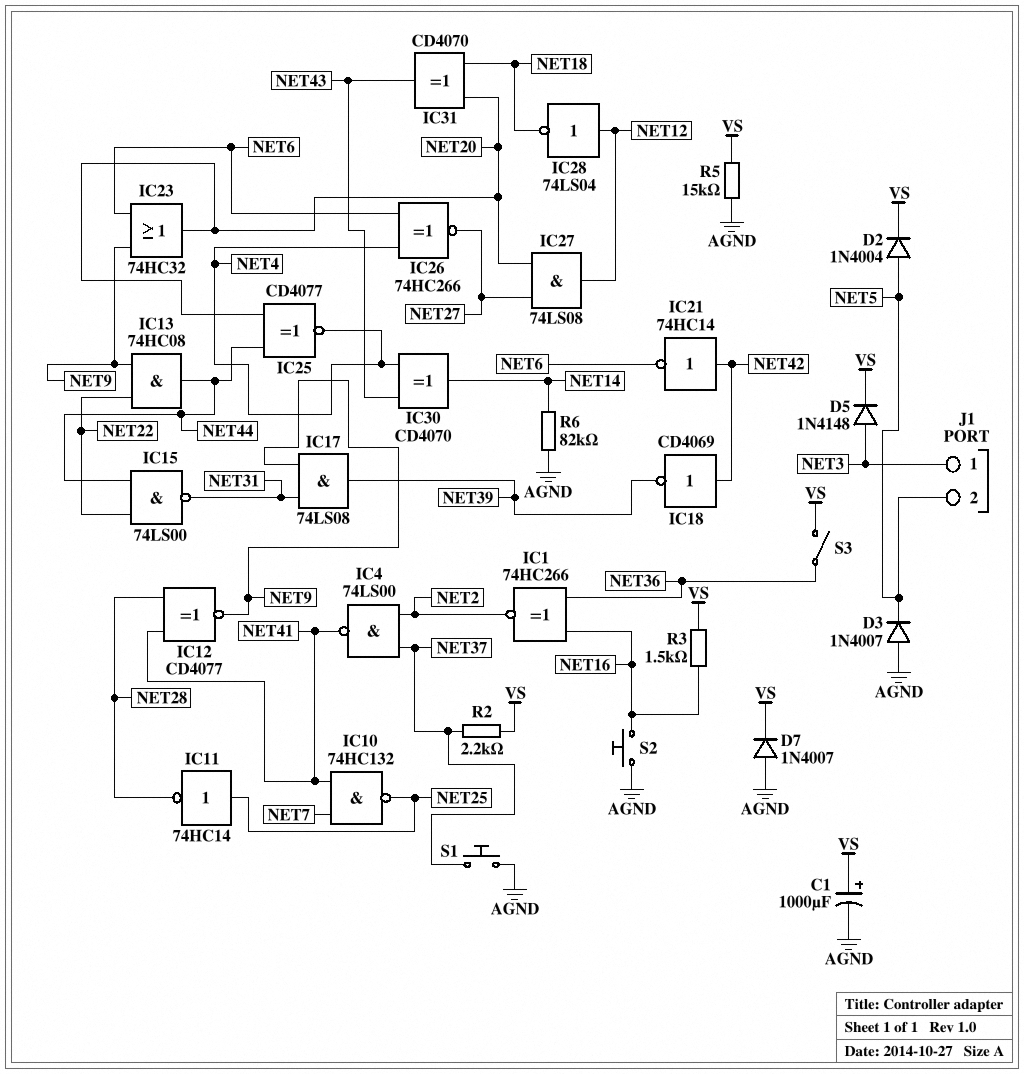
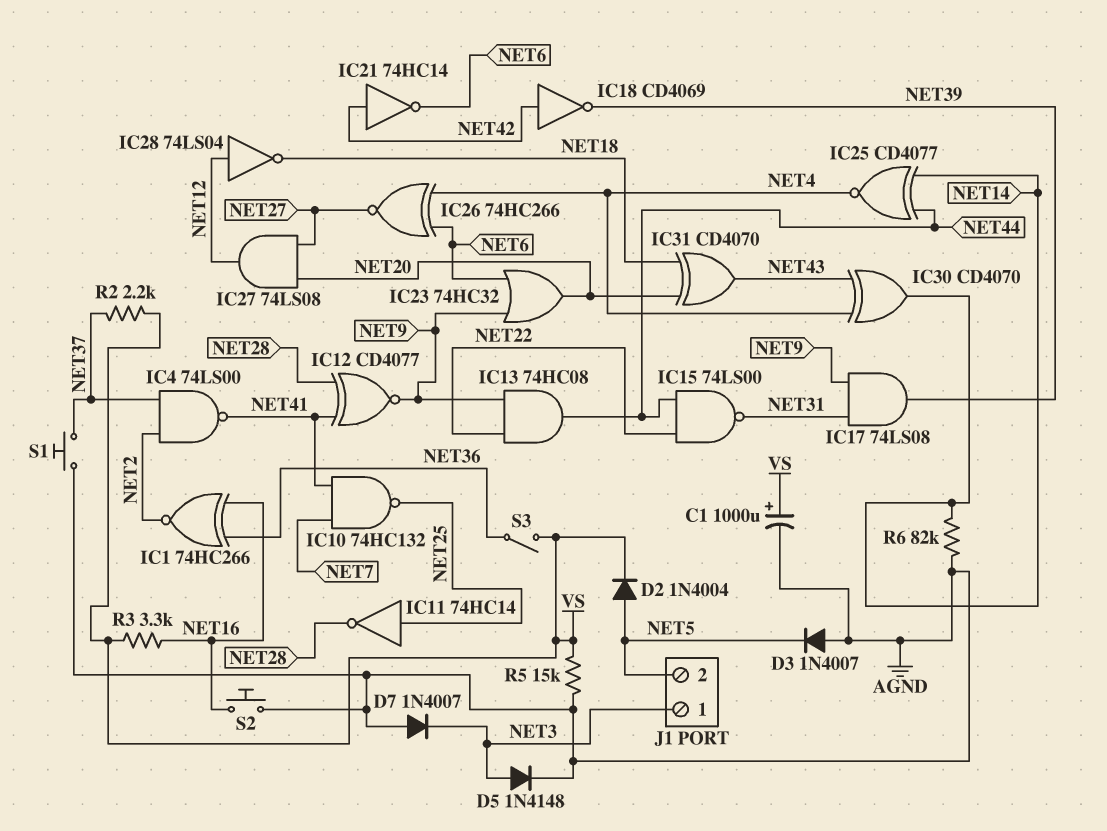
D5: diode 1N4148 (A NET3, K VS) -> diode 1N4148 (A NET3, K AGND)
D7: diode 1N4007 (A AGND, K VS) -> diode 1N4007 (A AGND, K NET3)
IC25: XNOR CD4077 (in NET20, in NET44, out NET4) -> XNOR CD4077 (in NET14, in NET44, out NET4)
R3: 1.5k (NET16, VS) -> 3.3k (NET16, VS)

